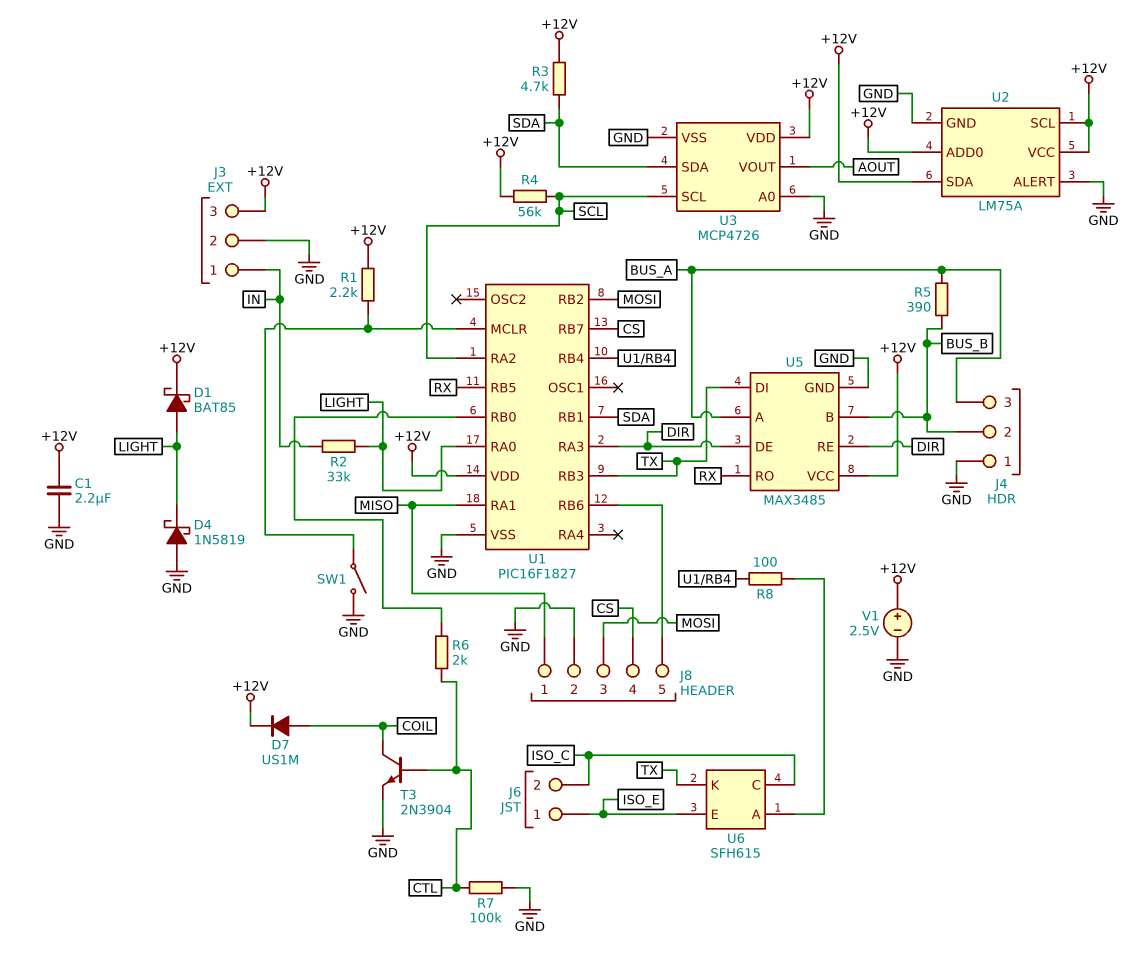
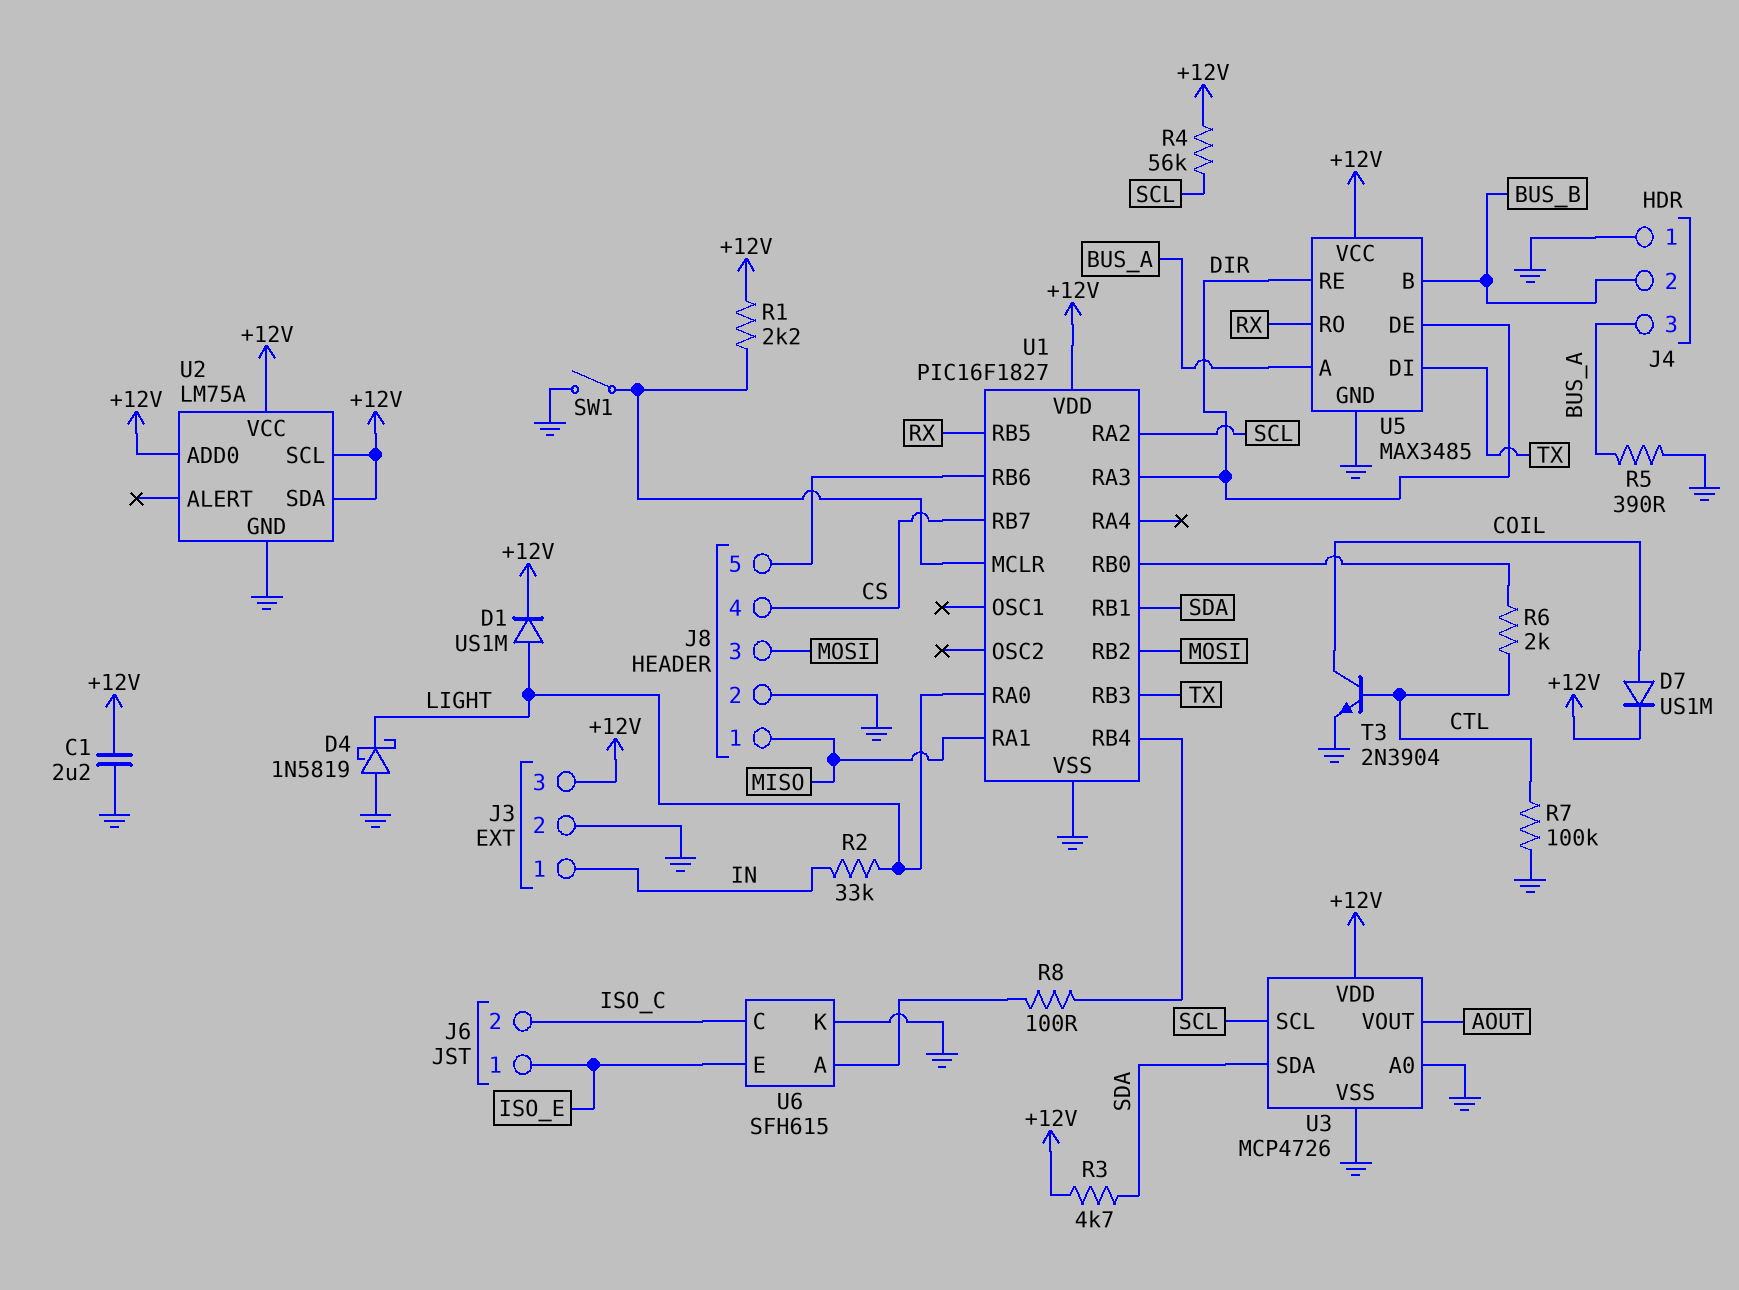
D1: schottky BAT85 (A LIGHT, K +12V) -> diode US1M (A LIGHT, K +12V)
R5: 390 (BUS_A, BUS_B) -> 390 (BUS_A, GND)
U2 pin ALERT: GND -> none
U6 pin K: TX -> GND
V1: 2.5V (plus +12V, minus GND) -> none

